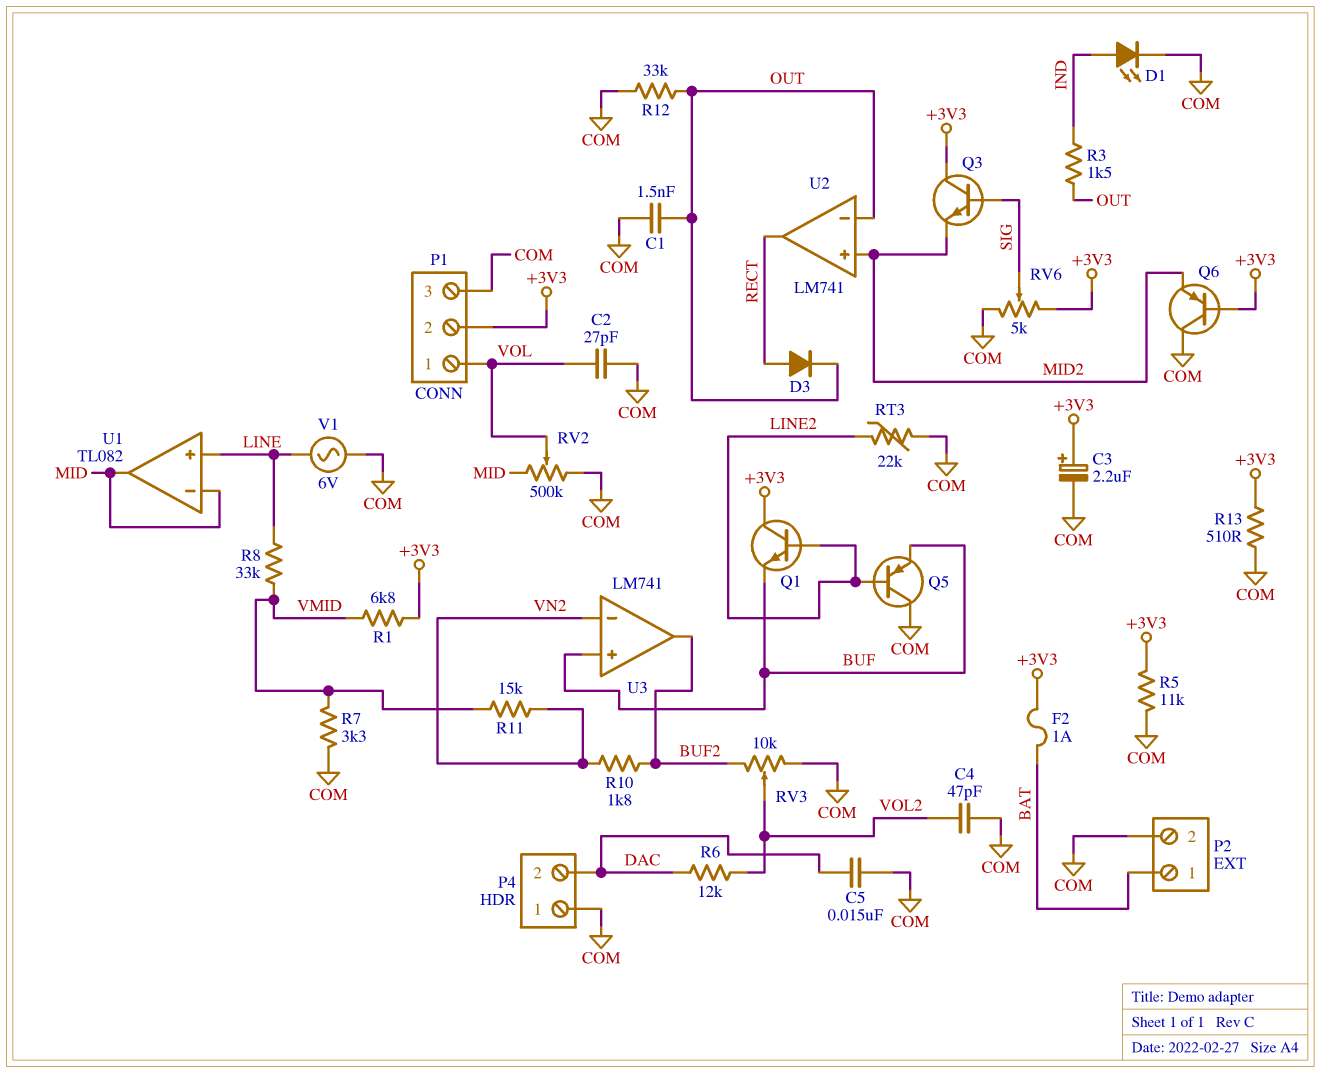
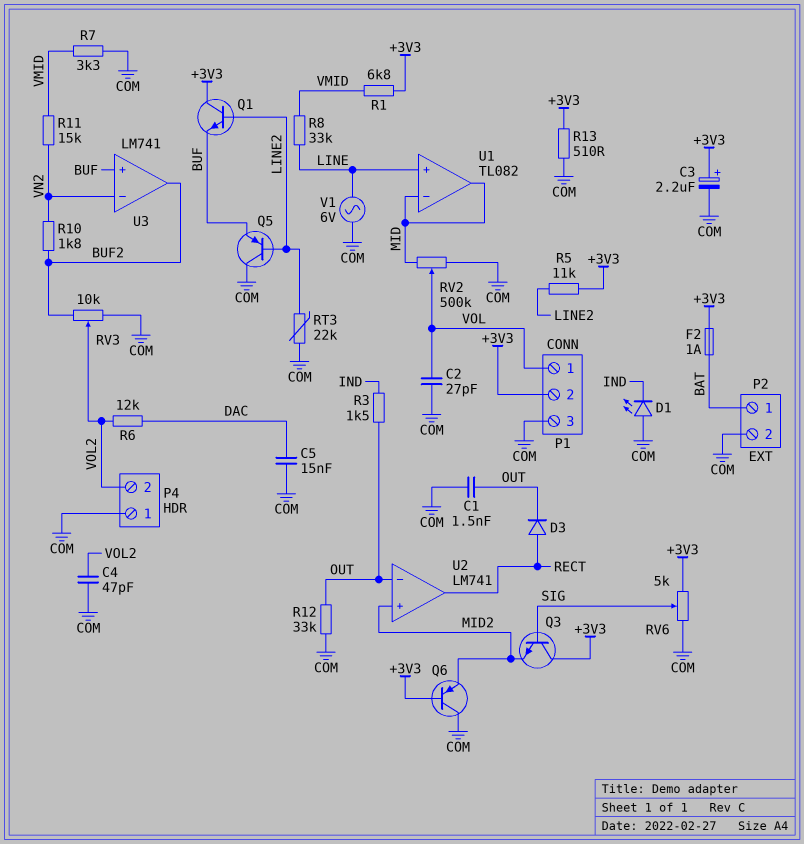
D1: LED (A IND, K COM) -> LED (A COM, K IND)
P4 pin 2: DAC -> VOL2
R5: 11k (+3V3, COM) -> 11k (+3V3, LINE2)

